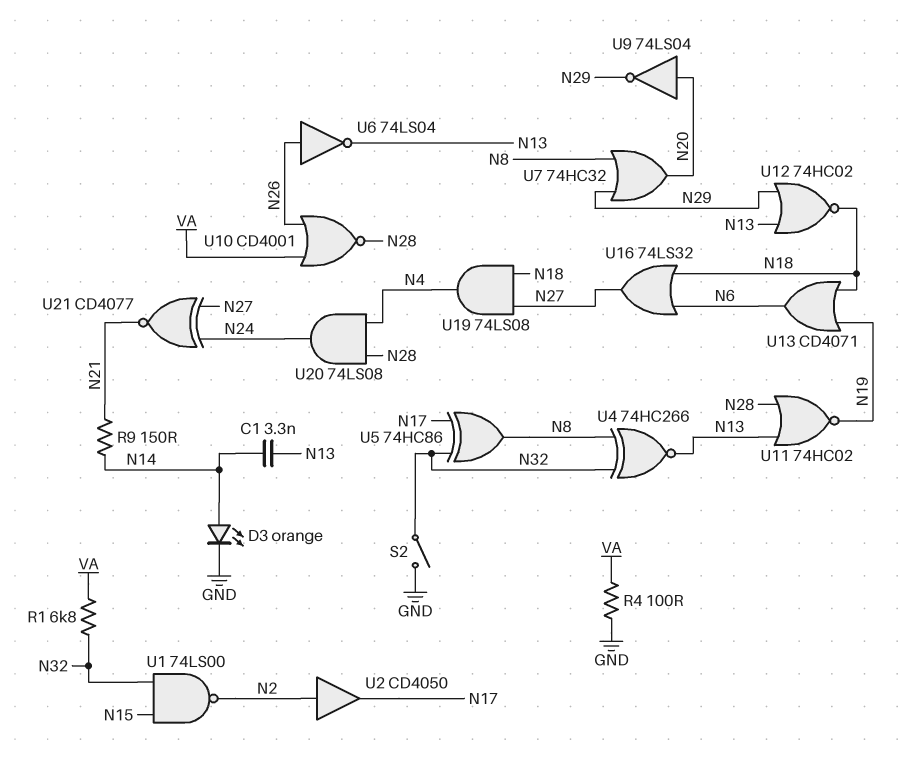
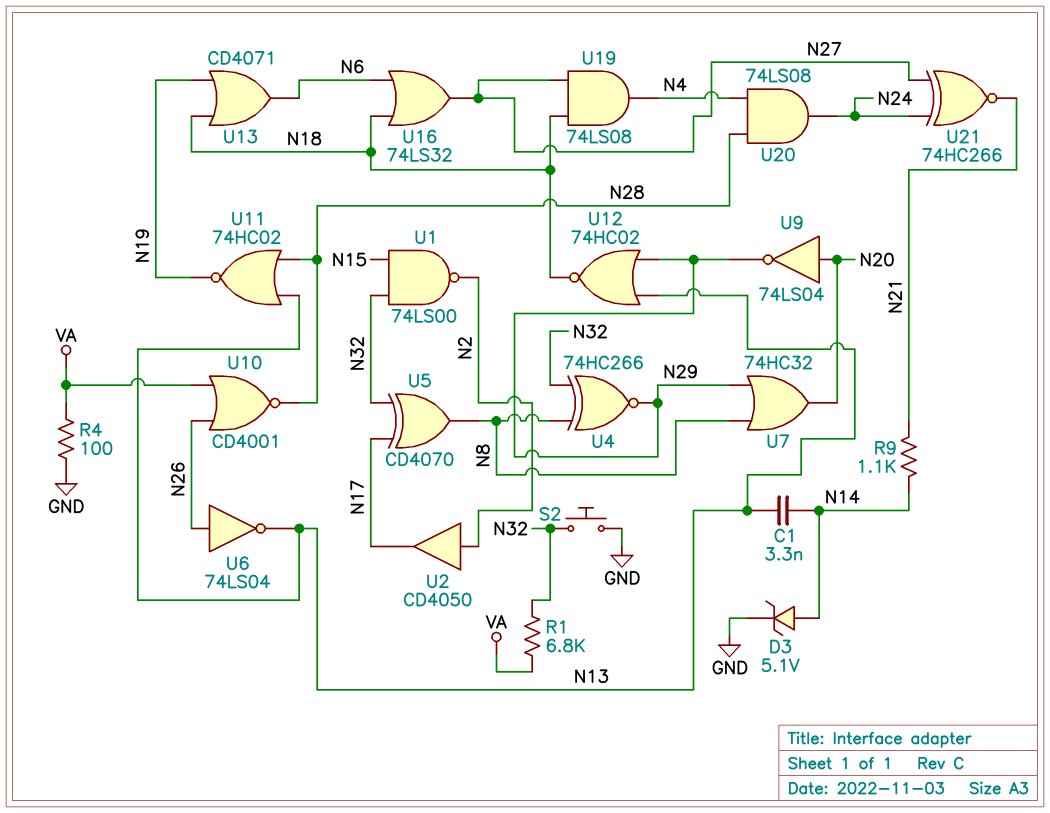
D3: LED orange (A N14, K GND) -> zener 5.1V (A N14, K GND)
R9: 150 (N14, N21) -> 1.1k (N14, N21)
S2: switch (GND, N32) -> button (GND, N32)
U4: XNOR 74HC266 (in N8, in N32, out N13) -> XNOR 74HC266 (in N8, in N32, out N29)
U5: XOR 74HC86 (in N17, in N32, out N8) -> XOR CD4070 (in N17, in N32, out N8)
U21: XNOR CD4077 (in N24, in N27, out N21) -> XNOR 74HC266 (in N24, in N27, out N21)

